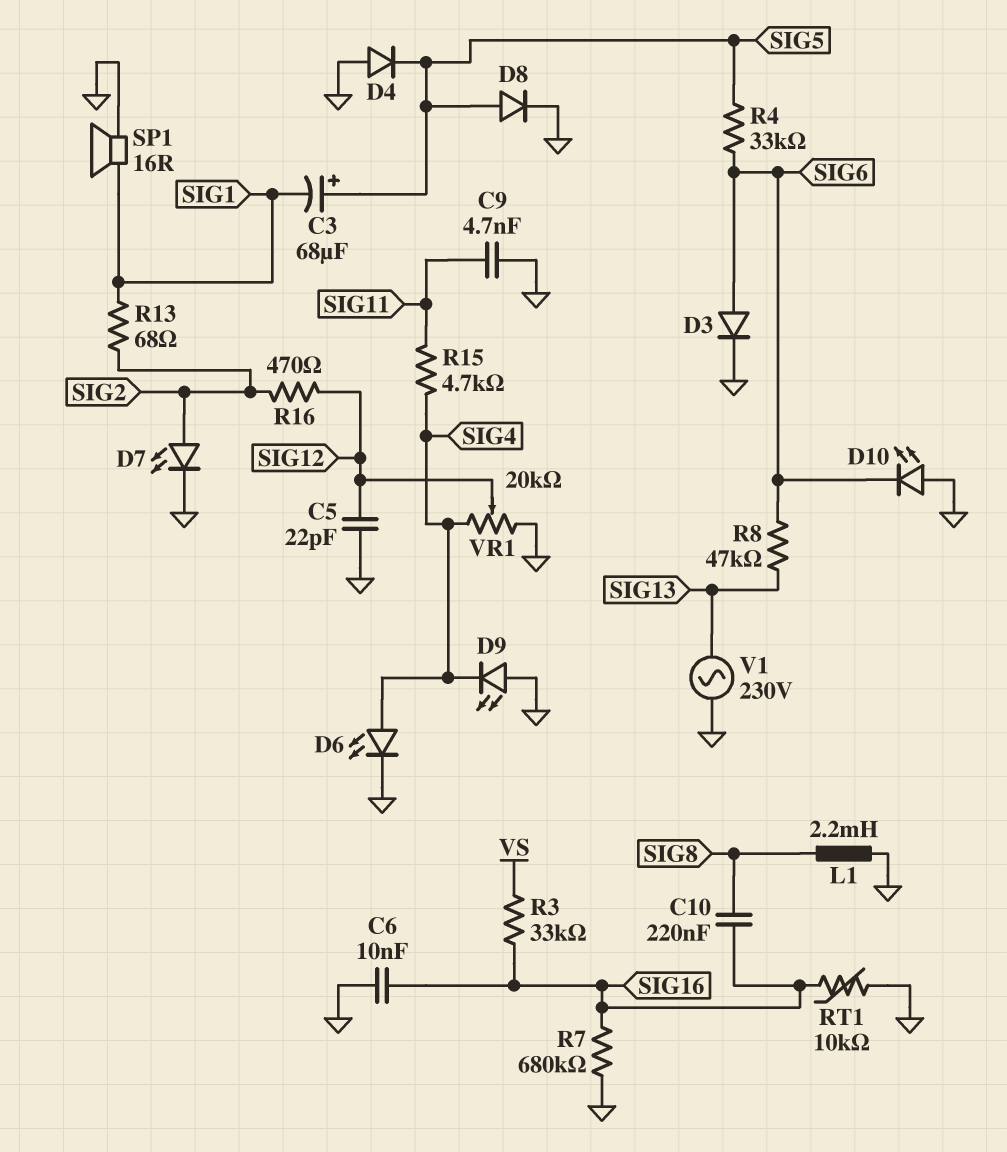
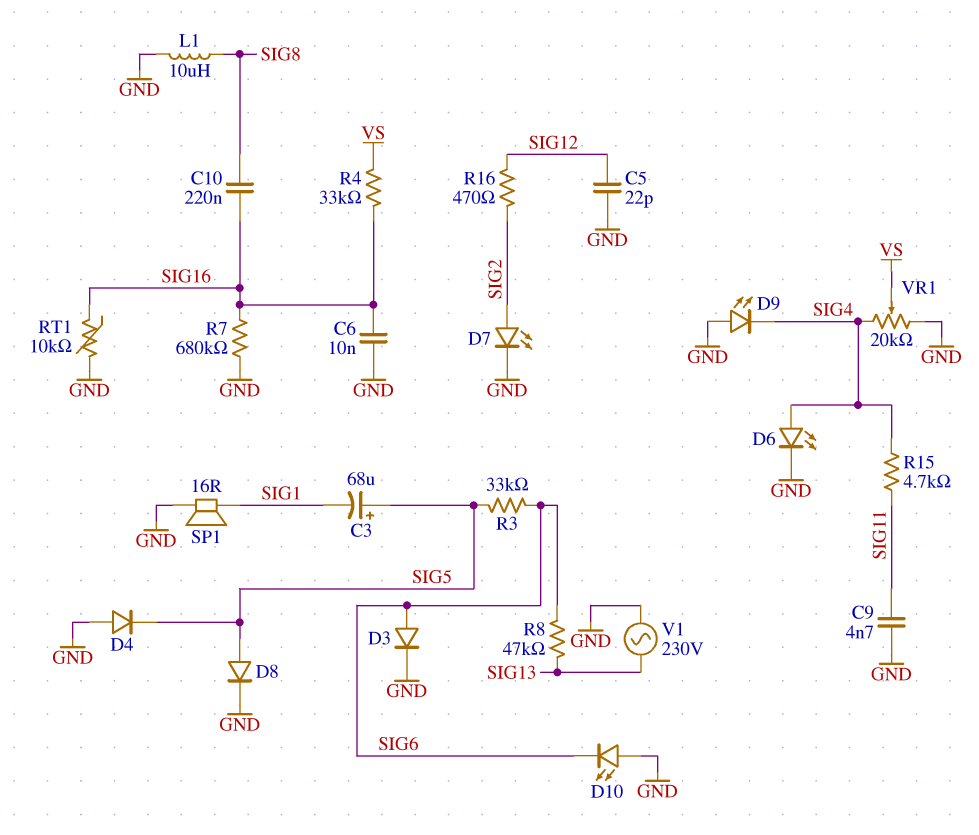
L1: 2.2mH (GND, SIG8) -> 10uH (GND, SIG8)
R3: 33k (SIG16, VS) -> 33k (SIG5, SIG6)
R4: 33k (SIG5, SIG6) -> 33k (SIG16, VS)
R13: 68 (SIG1, SIG2) -> none
VR1: 20k (GND, SIG4, wiper SIG12) -> 20k (GND, SIG4, wiper VS)

